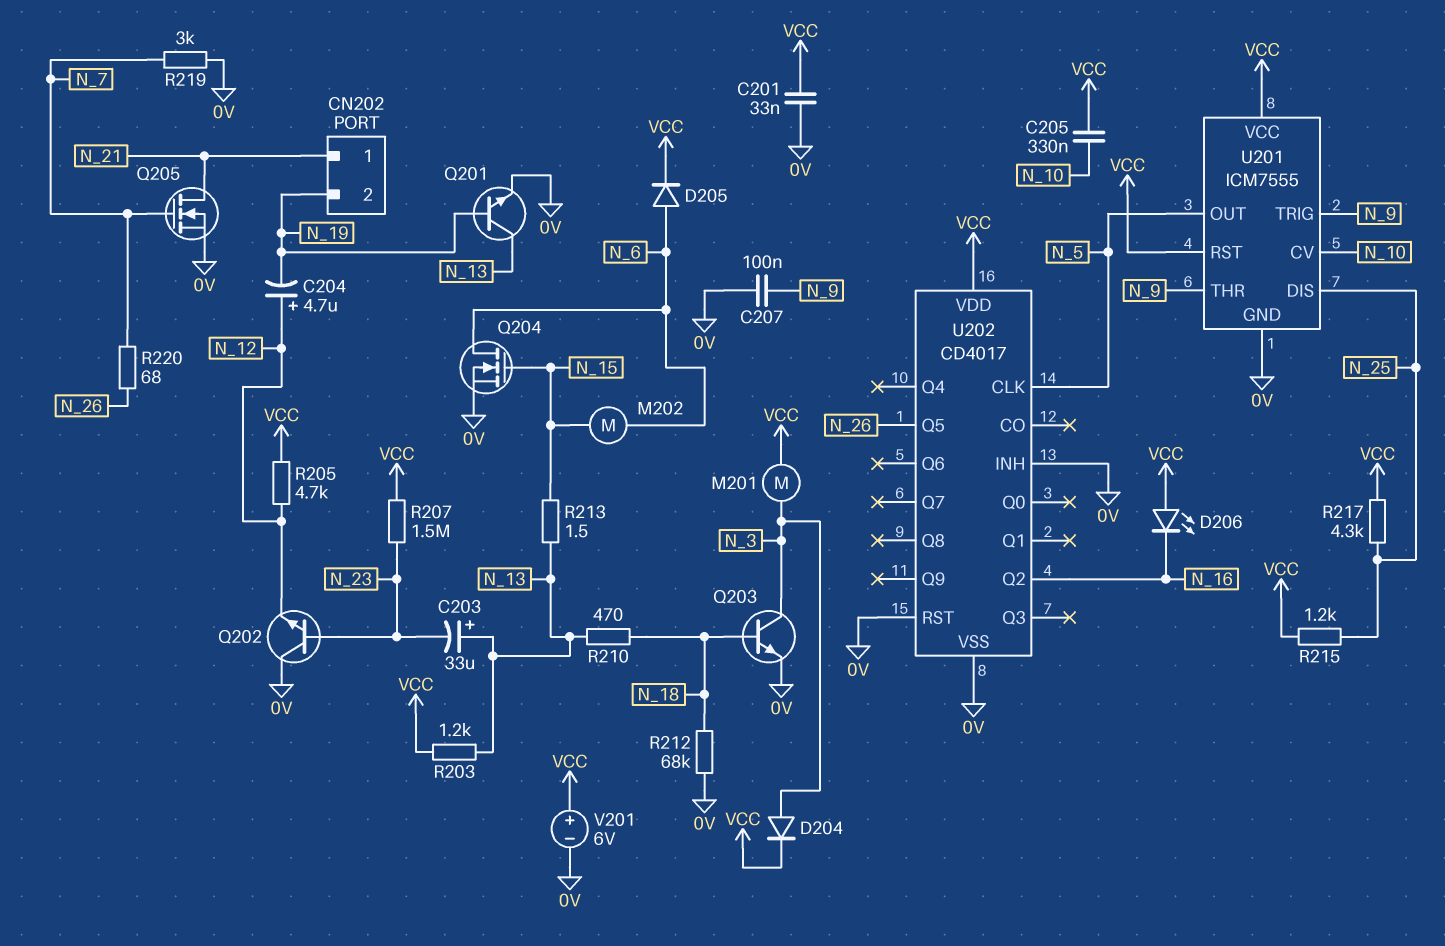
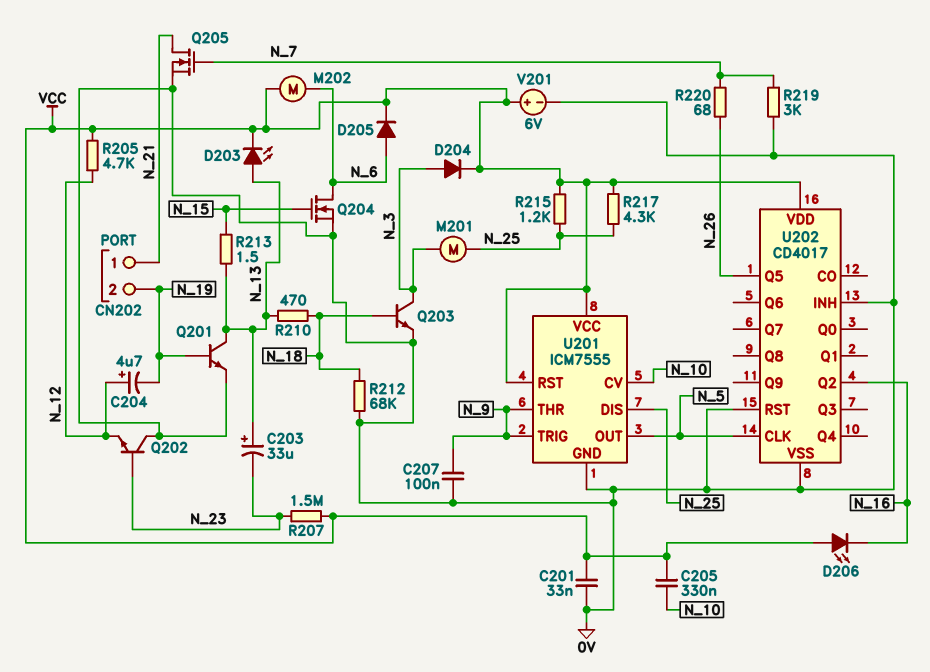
D203: none -> LED (A N_13, K VCC)
M201: motor (N_3, VCC) -> motor (N_3, N_25)
M202: motor (N_6, N_15) -> motor (N_6, VCC)
R203: 1.2k (N_13, VCC) -> none

